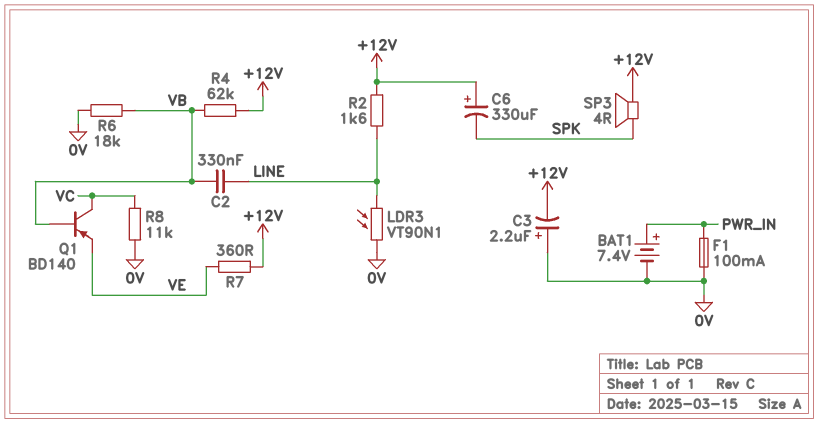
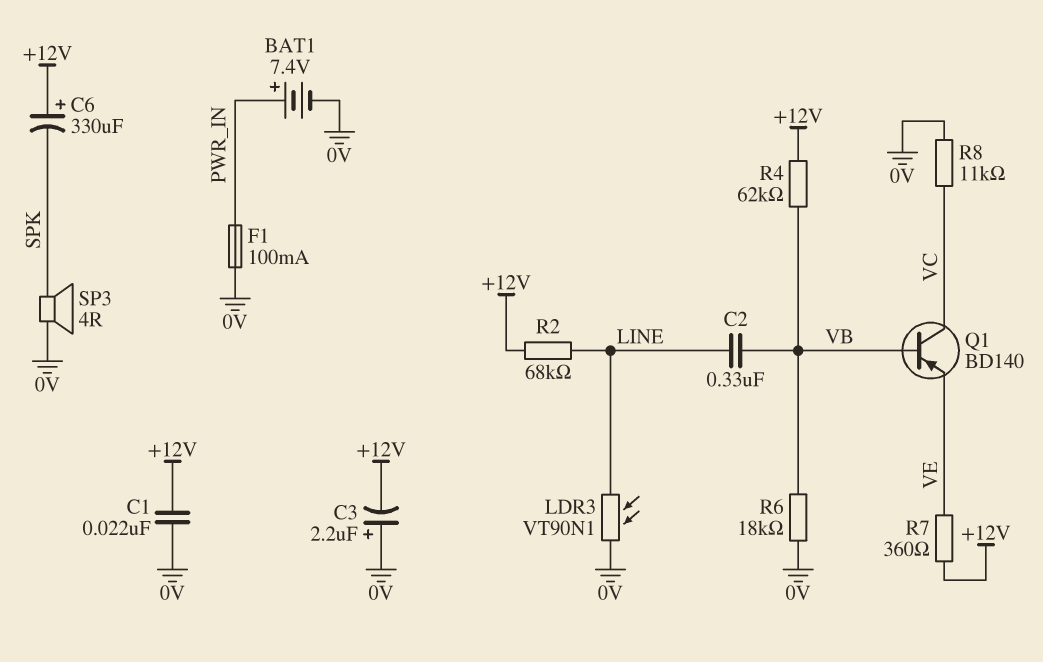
C1: none -> 22nF (+12V, 0V)
R2: 1.6k (+12V, LINE) -> 68k (+12V, LINE)
SP3: speaker 4R (+12V, SPK) -> speaker 4R (0V, SPK)

